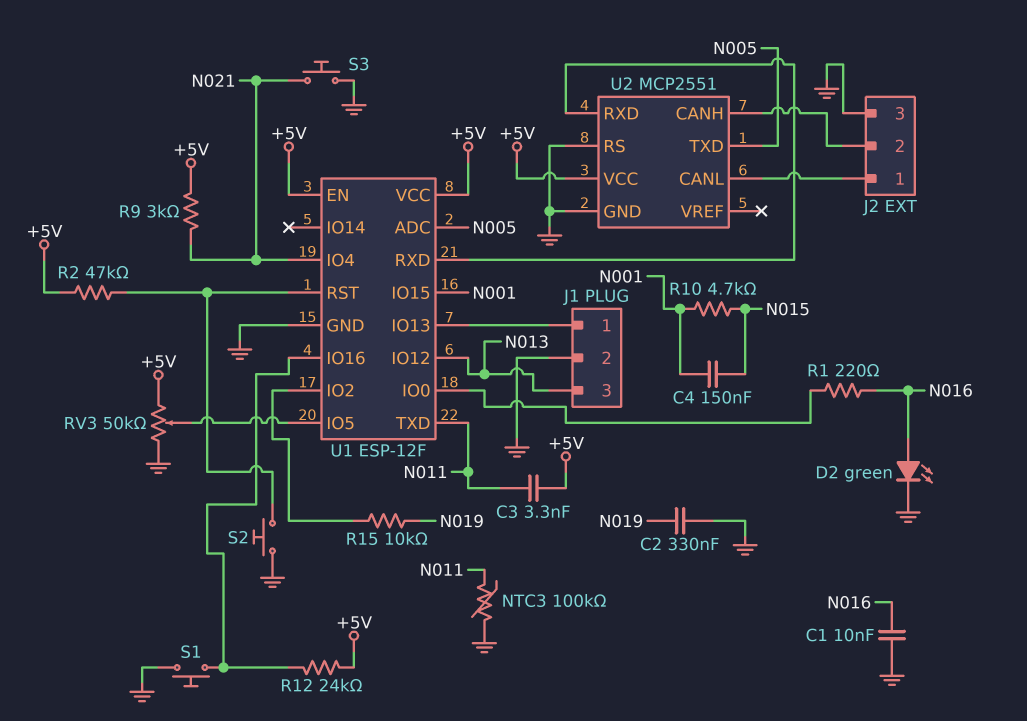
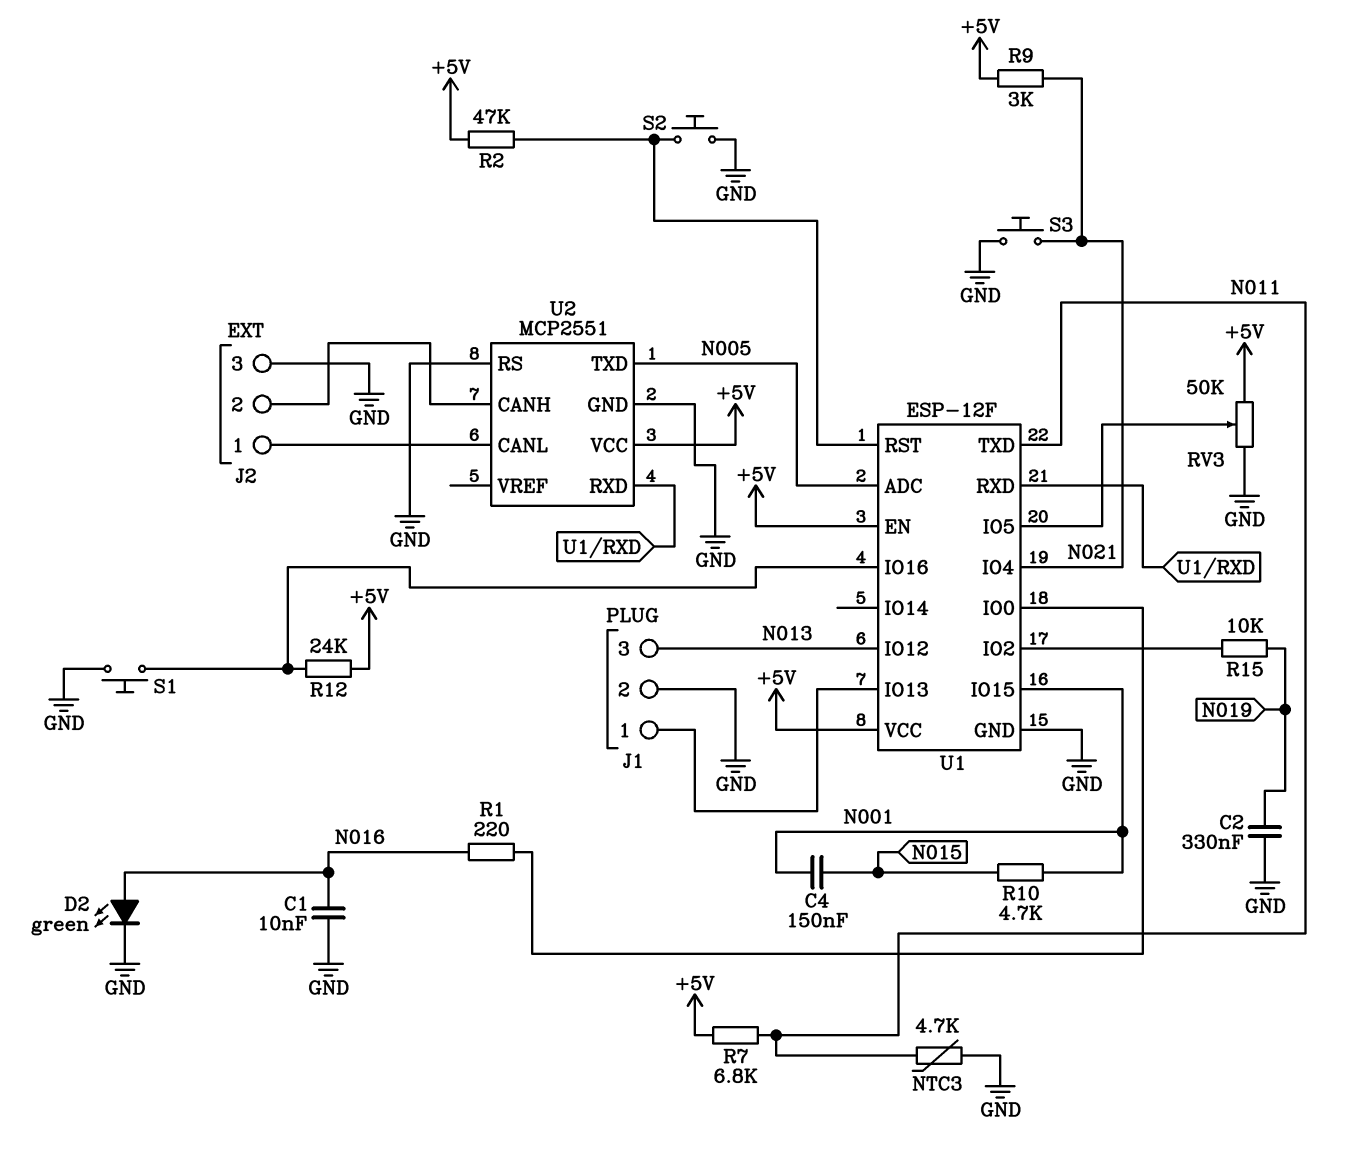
C3: 3.3nF (+5V, N011) -> none
NTC3: 100k (GND, N011) -> 4.7k (GND, N011)
R7: none -> 6.8k (+5V, N011)

